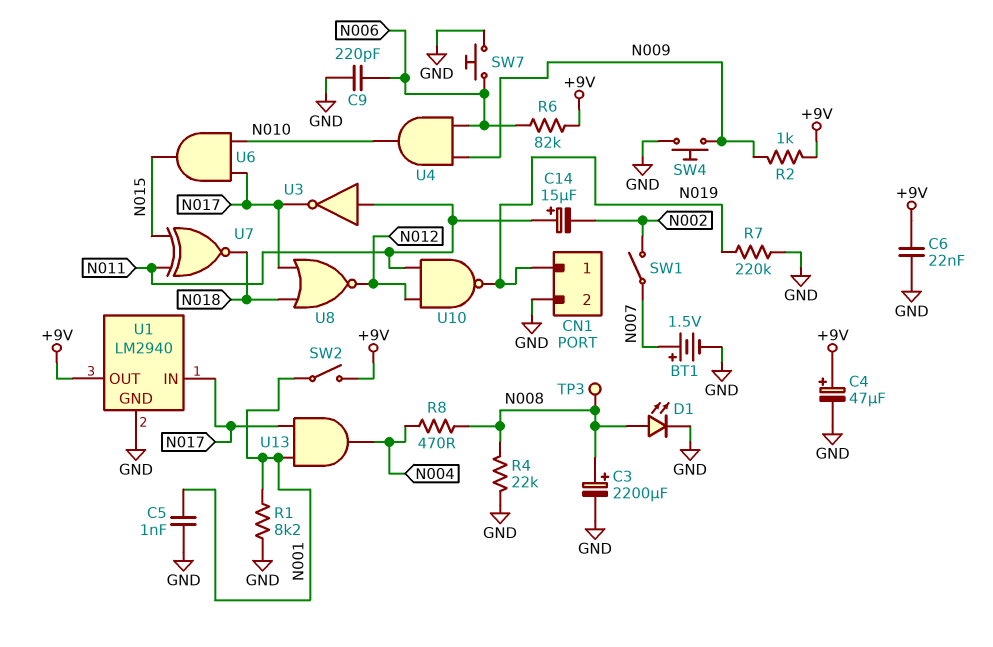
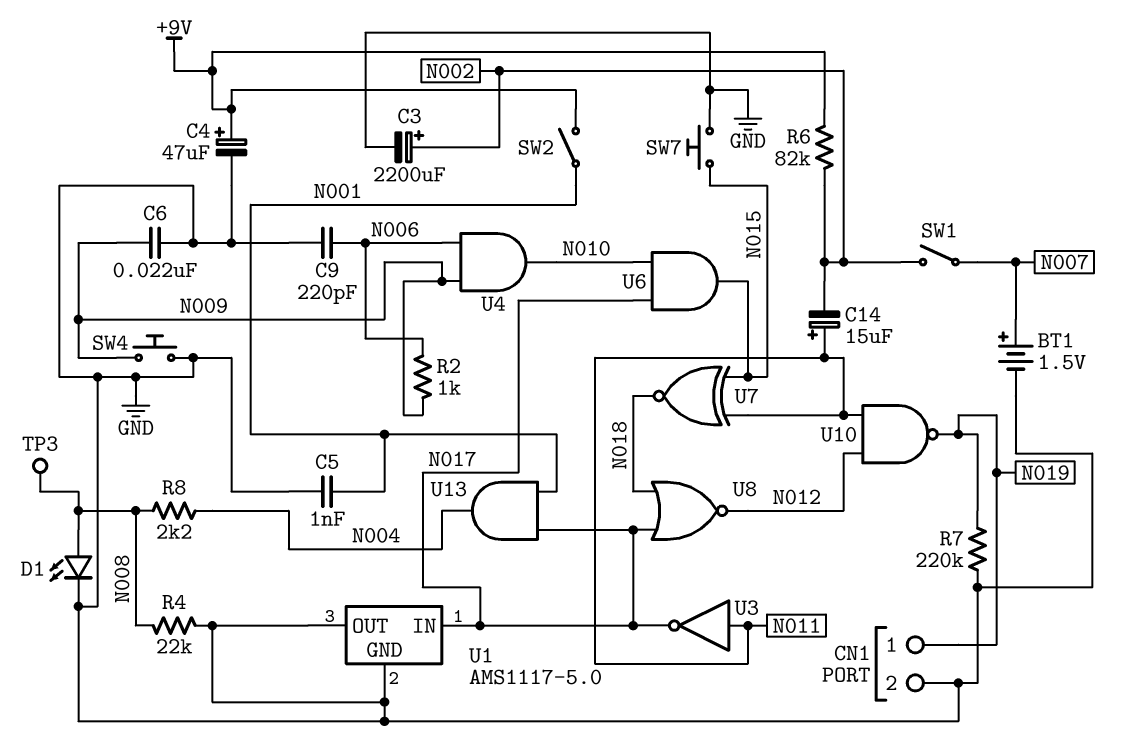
C3: 2200uF (plus N008, minus GND) -> 2200uF (plus N002, minus GND)
C6: 22nF (+9V, GND) -> 22nF (GND, N009)
R1: 8.2k (GND, N001) -> none
R2: 1k (+9V, N009) -> 1k (N006, N009)
R6: 82k (+9V, N006) -> 82k (+9V, N002)
R8: 470 (N004, N008) -> 2.2k (N004, N008)
SW7: button (GND, N006) -> button (GND, N015)
U1: LM2940 -> AMS1117-5.0
U1 pin OUT: +9V -> GND

